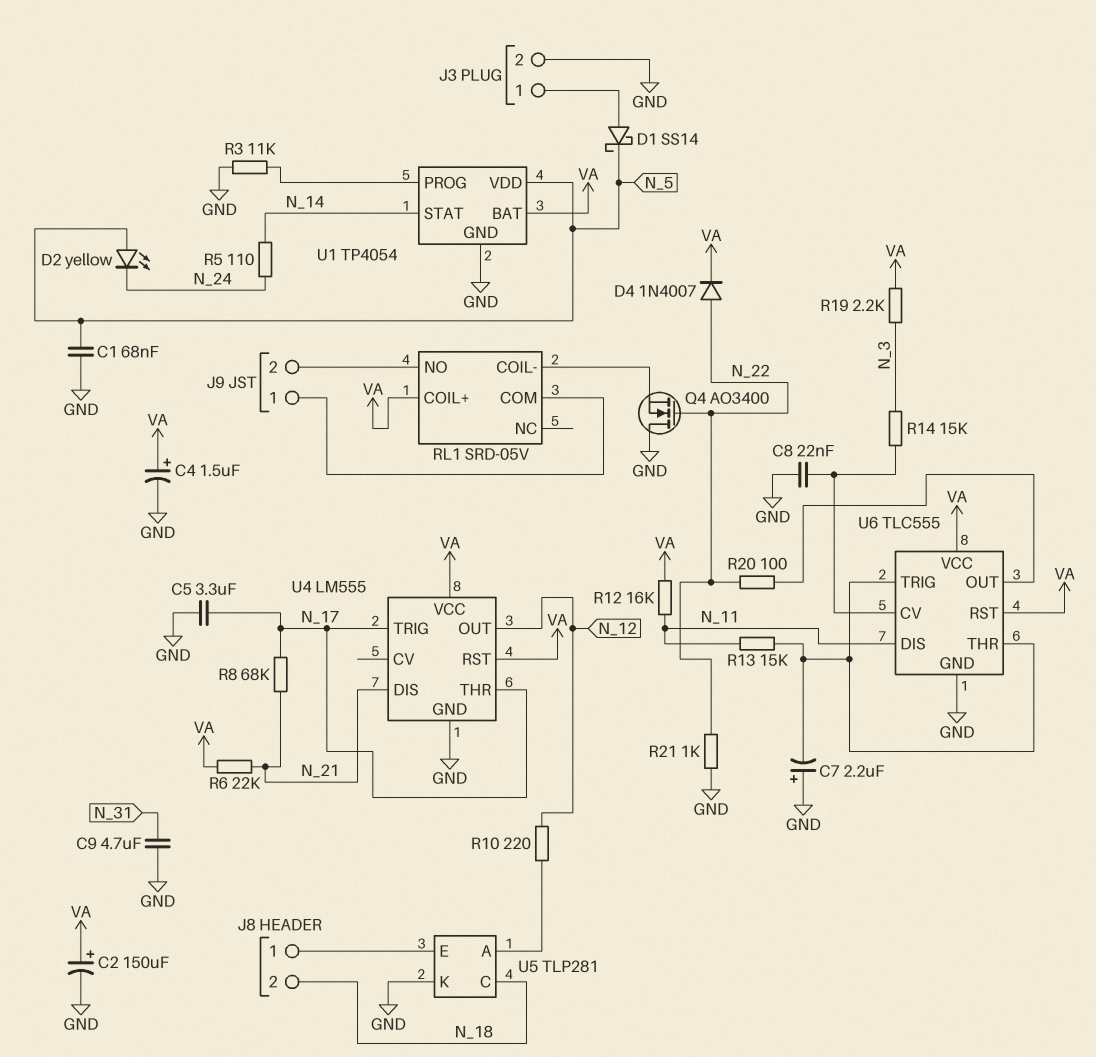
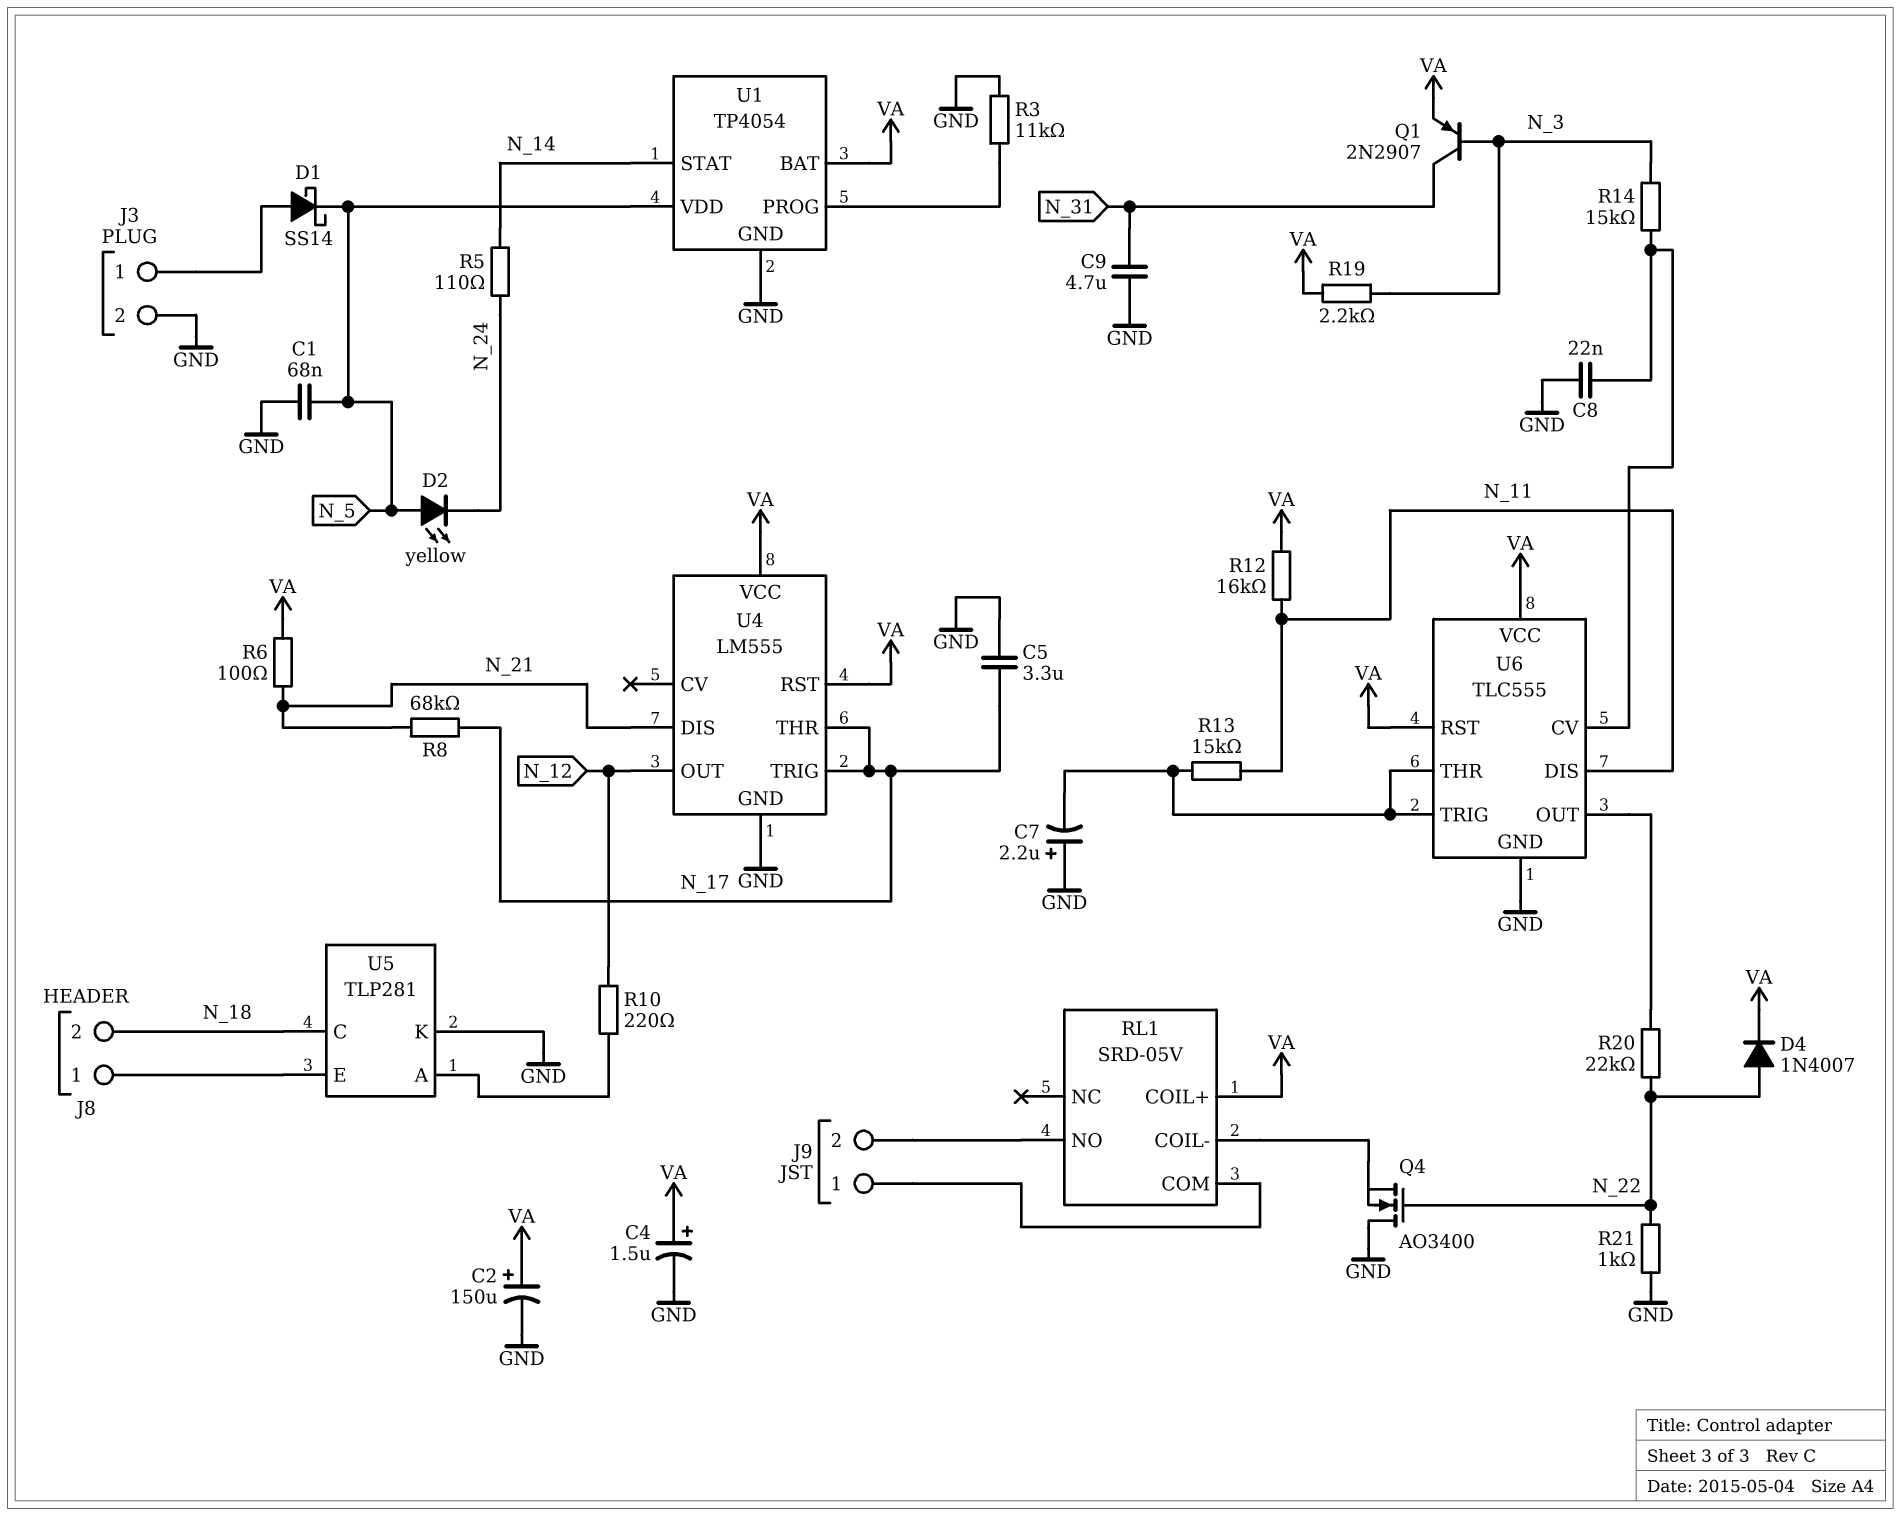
Q1: none -> PNP 2N2907 (B N_3, C N_31, E VA)
R6: 22k (N_21, VA) -> 100 (N_21, VA)
R20: 100 (N_22, U6/OUT) -> 22k (N_22, U6/OUT)

